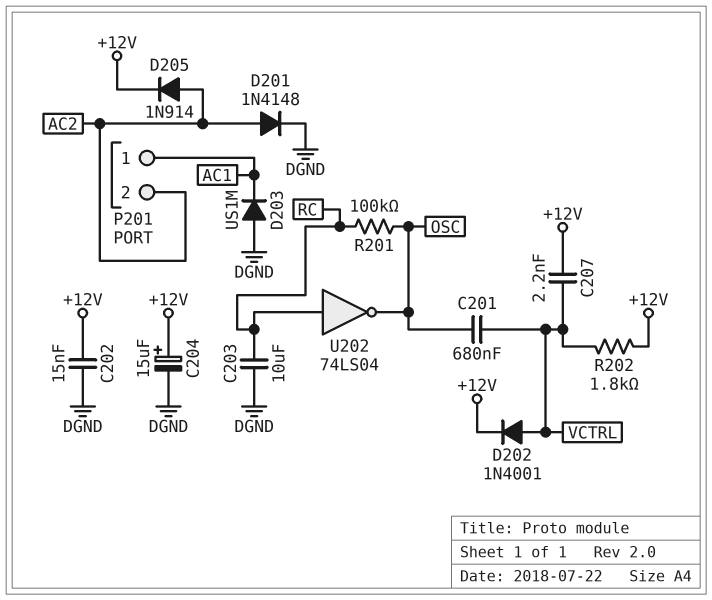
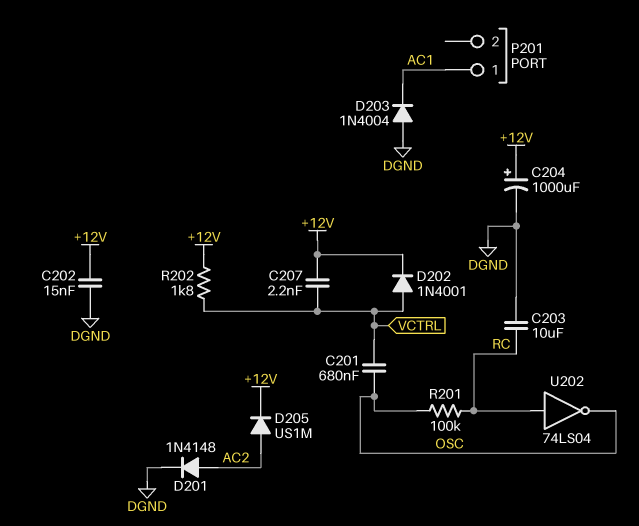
C204: 15uF (plus +12V, minus DGND) -> 1000uF (plus +12V, minus DGND)
D203: diode US1M (A DGND, K AC1) -> diode 1N4004 (A DGND, K AC1)
D205: diode 1N914 (A AC2, K +12V) -> diode US1M (A AC2, K +12V)
P201 pin 2: AC2 -> none

